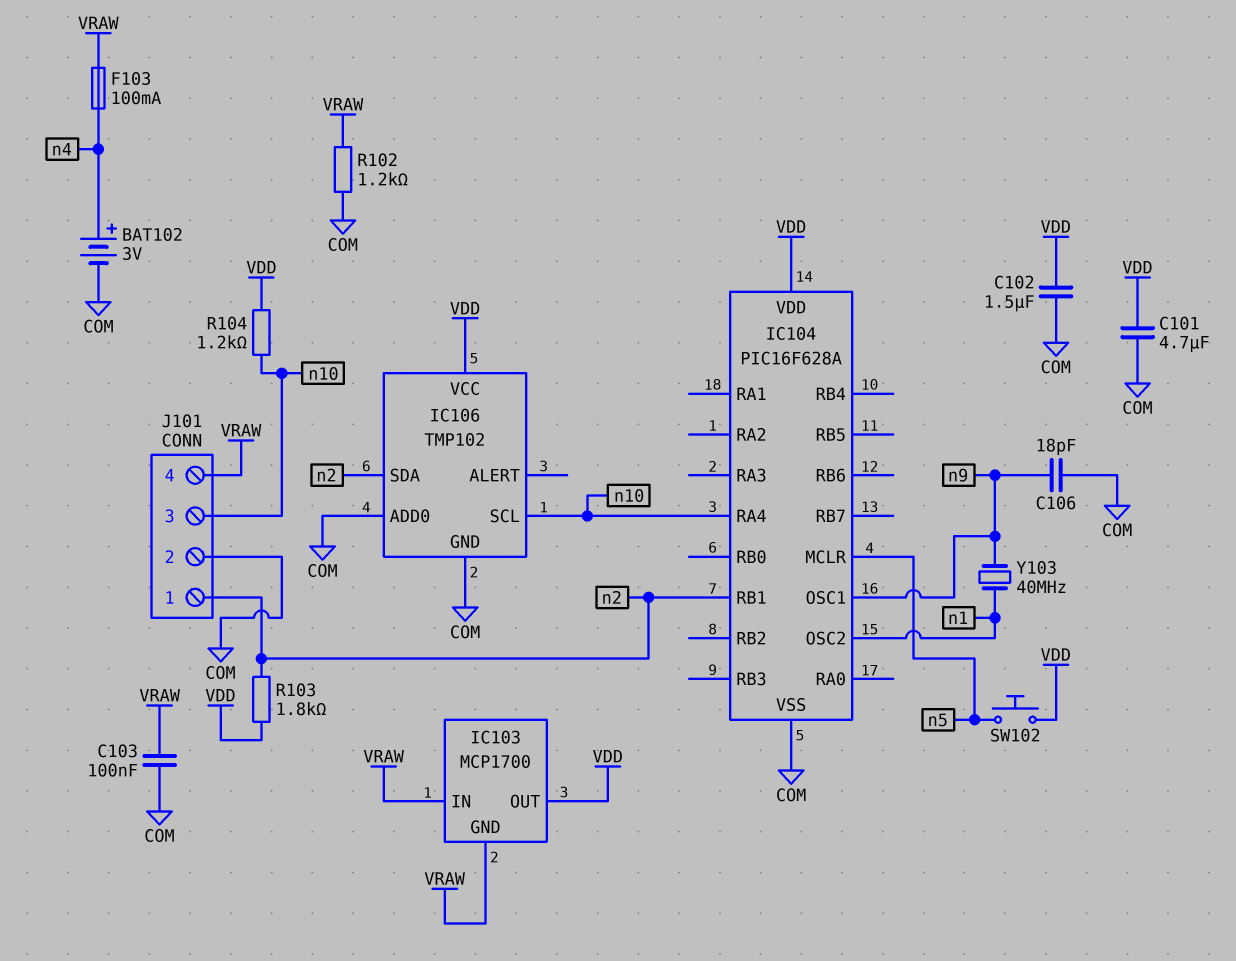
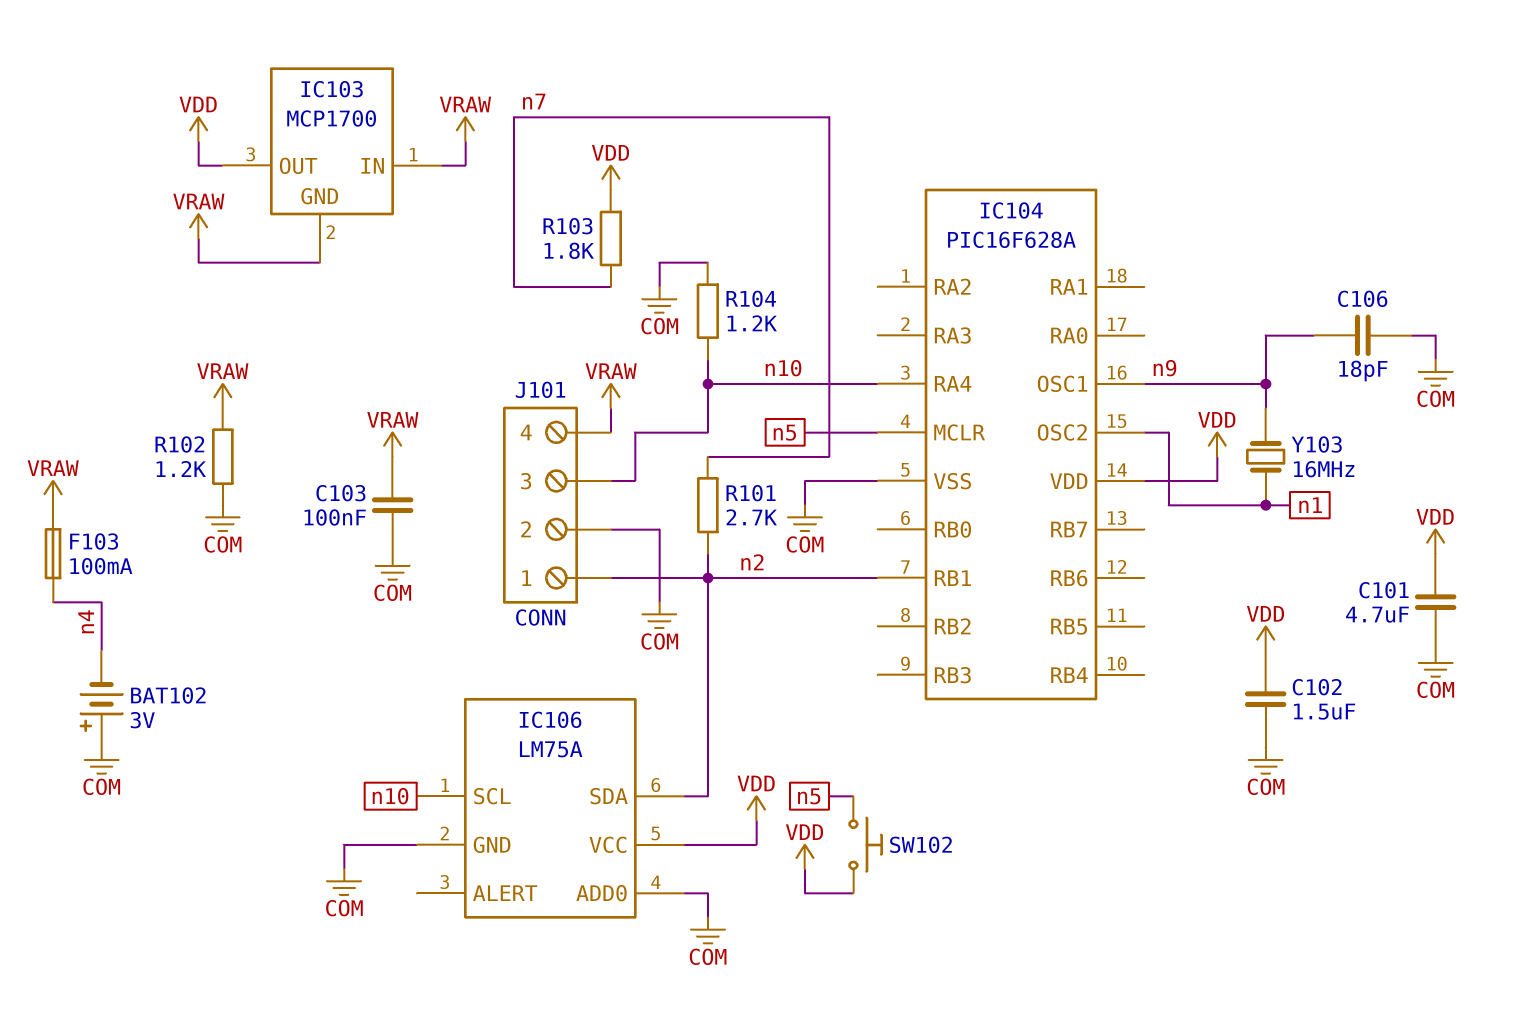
BAT102: 3V (plus n4, minus COM) -> 3V (plus COM, minus n4)
IC106: TMP102 -> LM75A
R101: none -> 2.7k (n2, n7)
R103: 1.8k (VDD, n2) -> 1.8k (VDD, n7)
R104: 1.2k (VDD, n10) -> 1.2k (COM, n10)
Y103: 40MHz (n1, n9) -> 16MHz (n1, n9)

